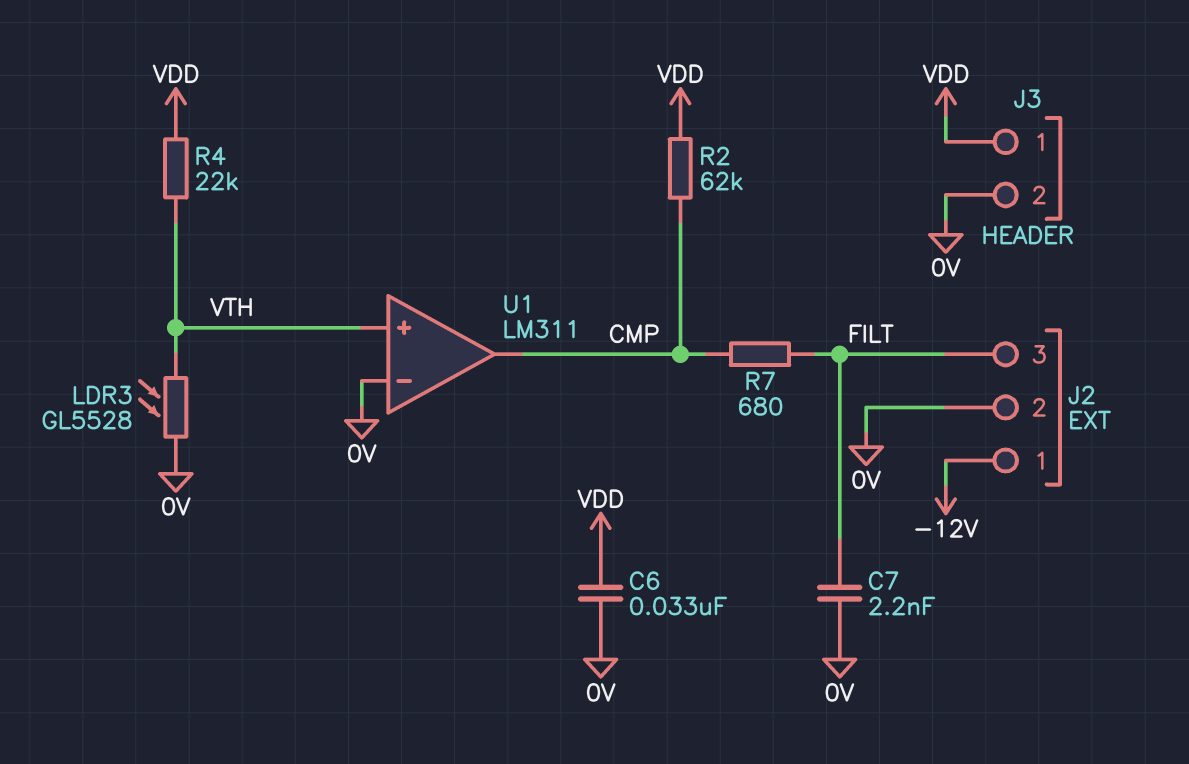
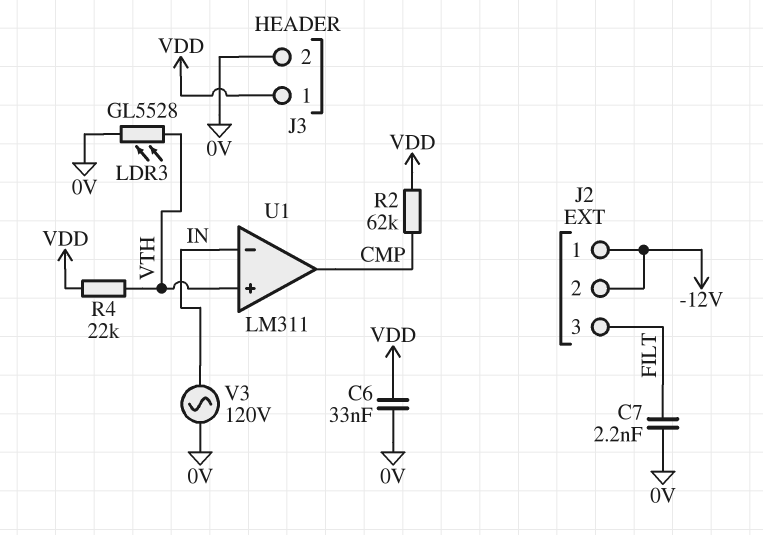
J2 pin 2: 0V -> -12V
R7: 680 (CMP, FILT) -> none
U1 pin in-: 0V -> IN
V3: none -> AC 120V (0V, IN)

